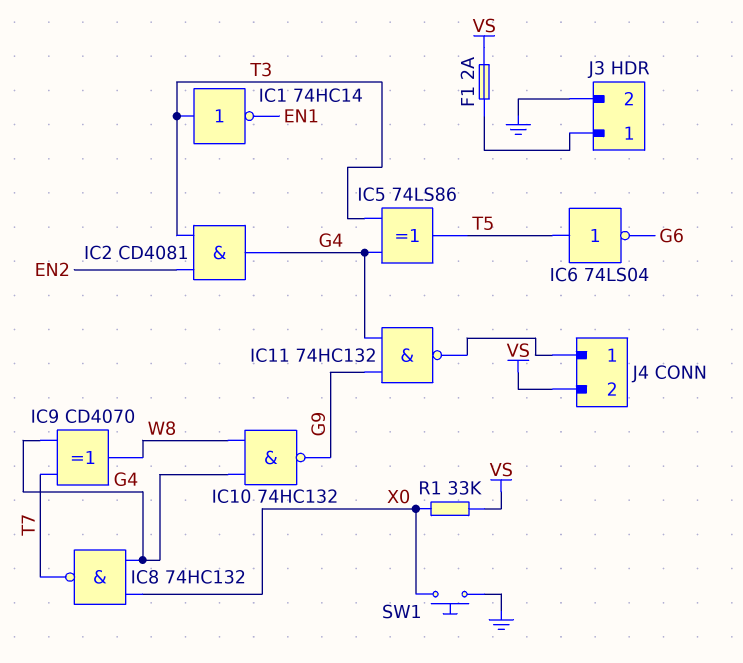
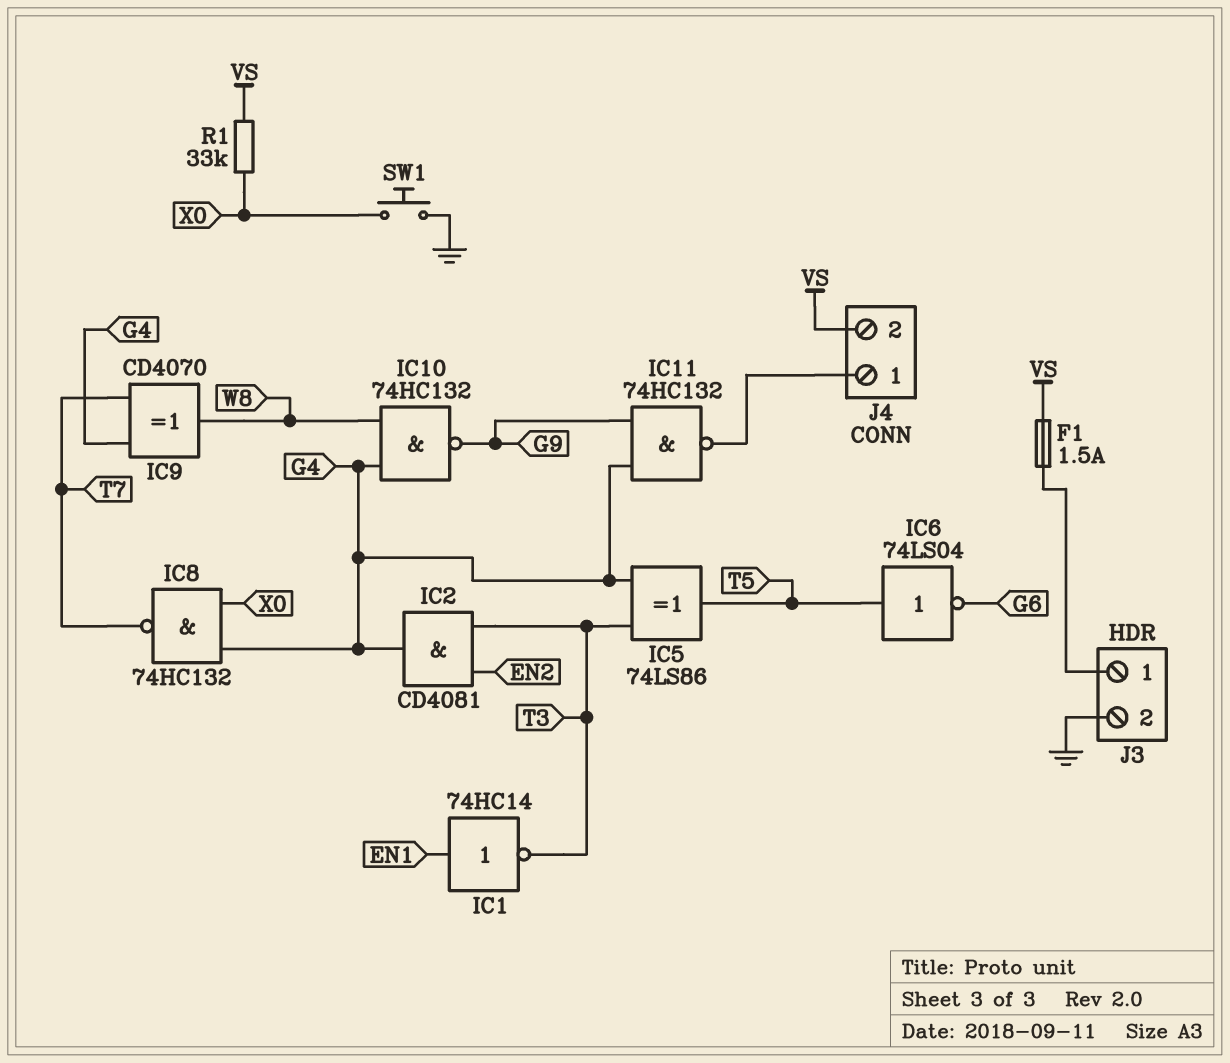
F1: 2A (J3/1, VS) -> 1.5A (J3/1, VS)
IC1: NOT 74HC14 (in T3, out EN1) -> NOT 74HC14 (in EN1, out T3)

